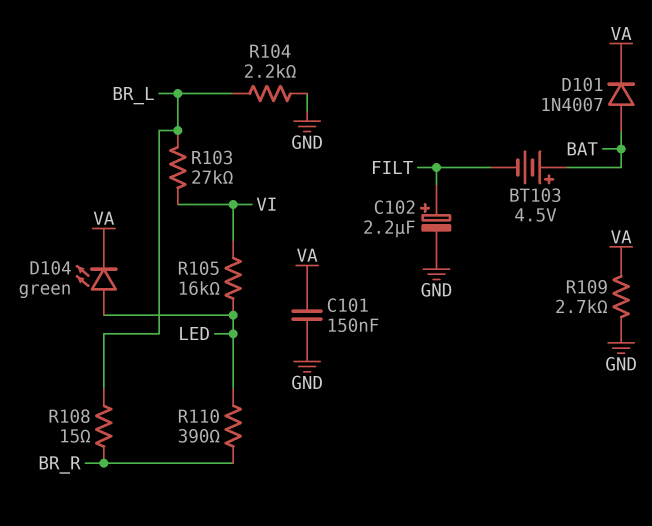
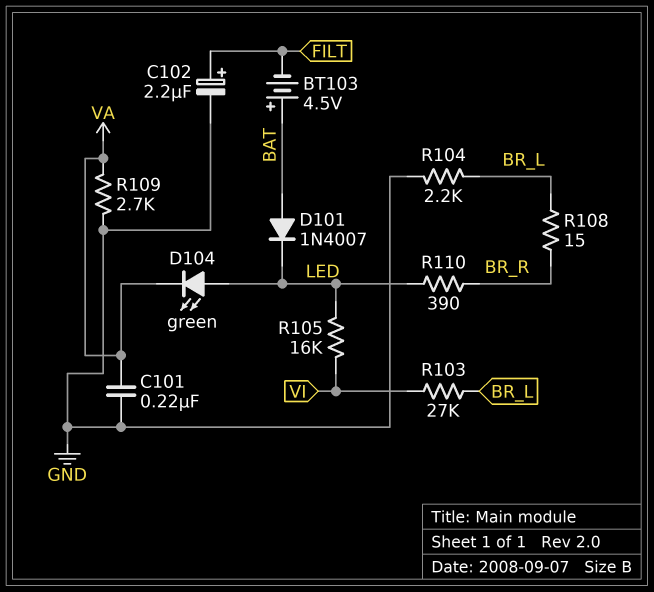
C101: 150nF (GND, VA) -> 220nF (GND, VA)
D101: diode 1N4007 (A BAT, K VA) -> diode 1N4007 (A BAT, K LED)

